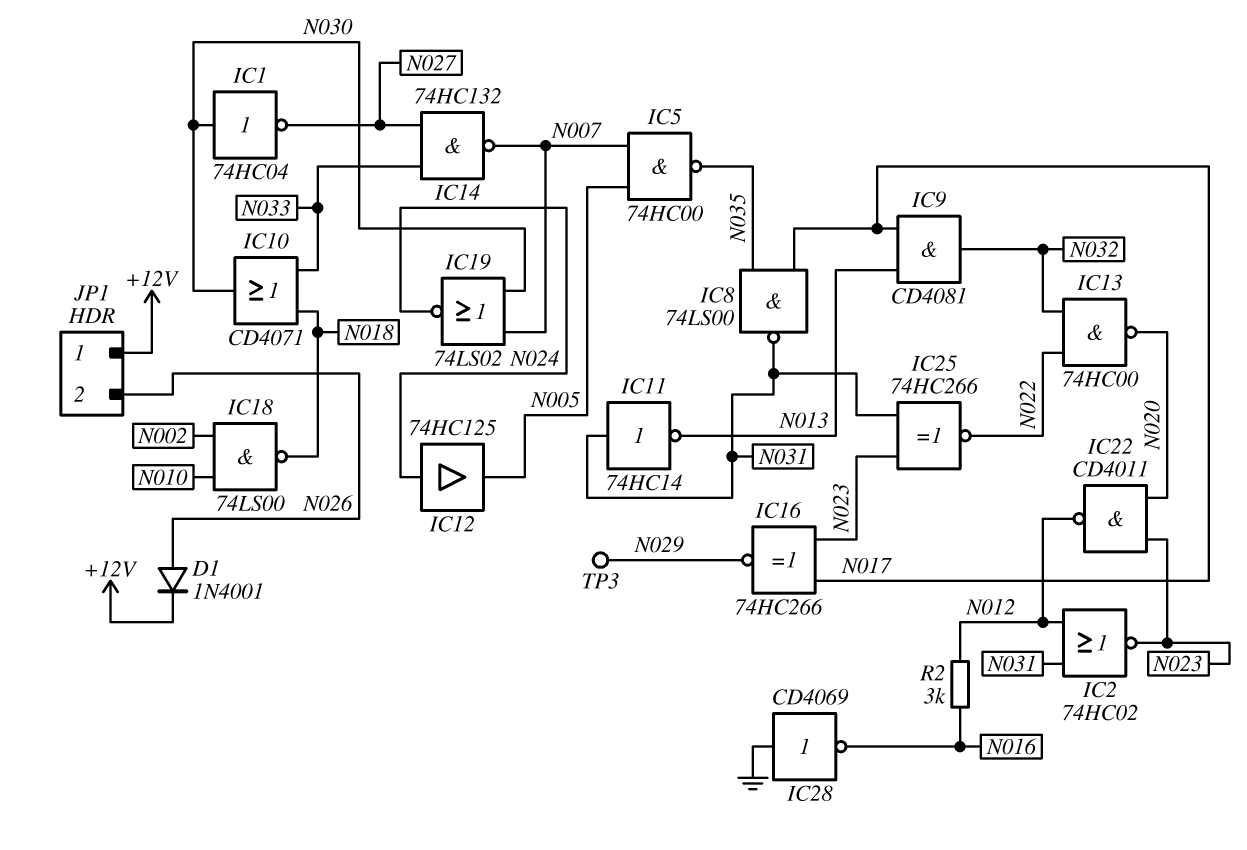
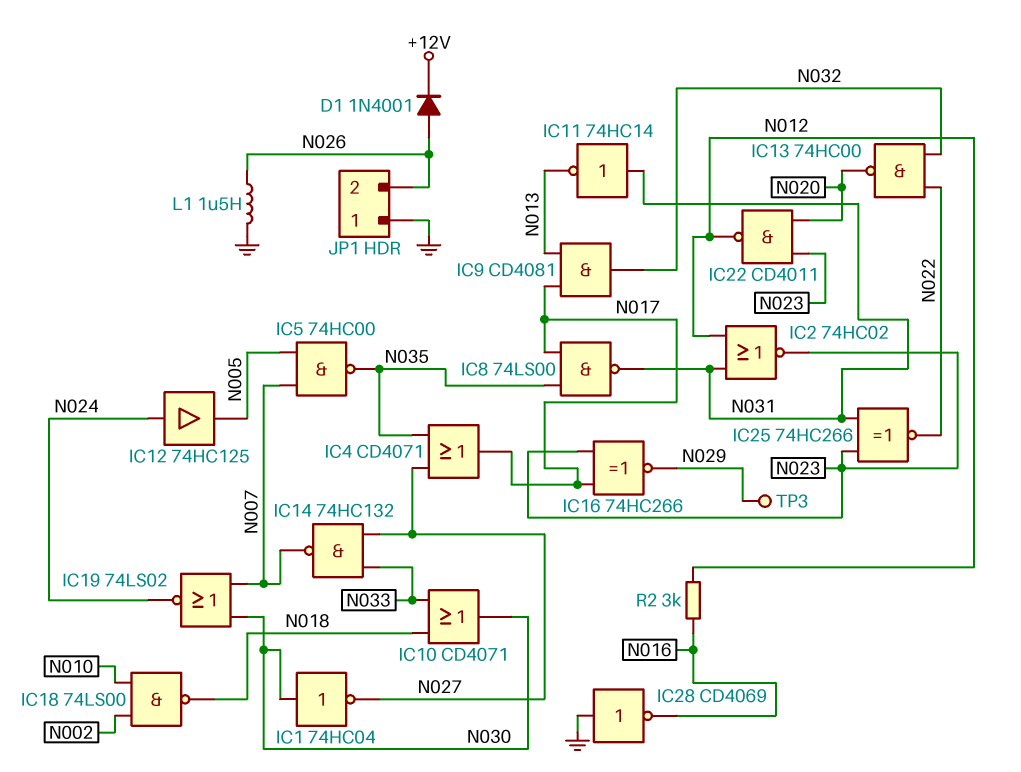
IC4: none -> OR CD4071 (in N027, in N035, out N017)
JP1 pin 1: +12V -> GND
L1: none -> 1.5uH (GND, N026)

